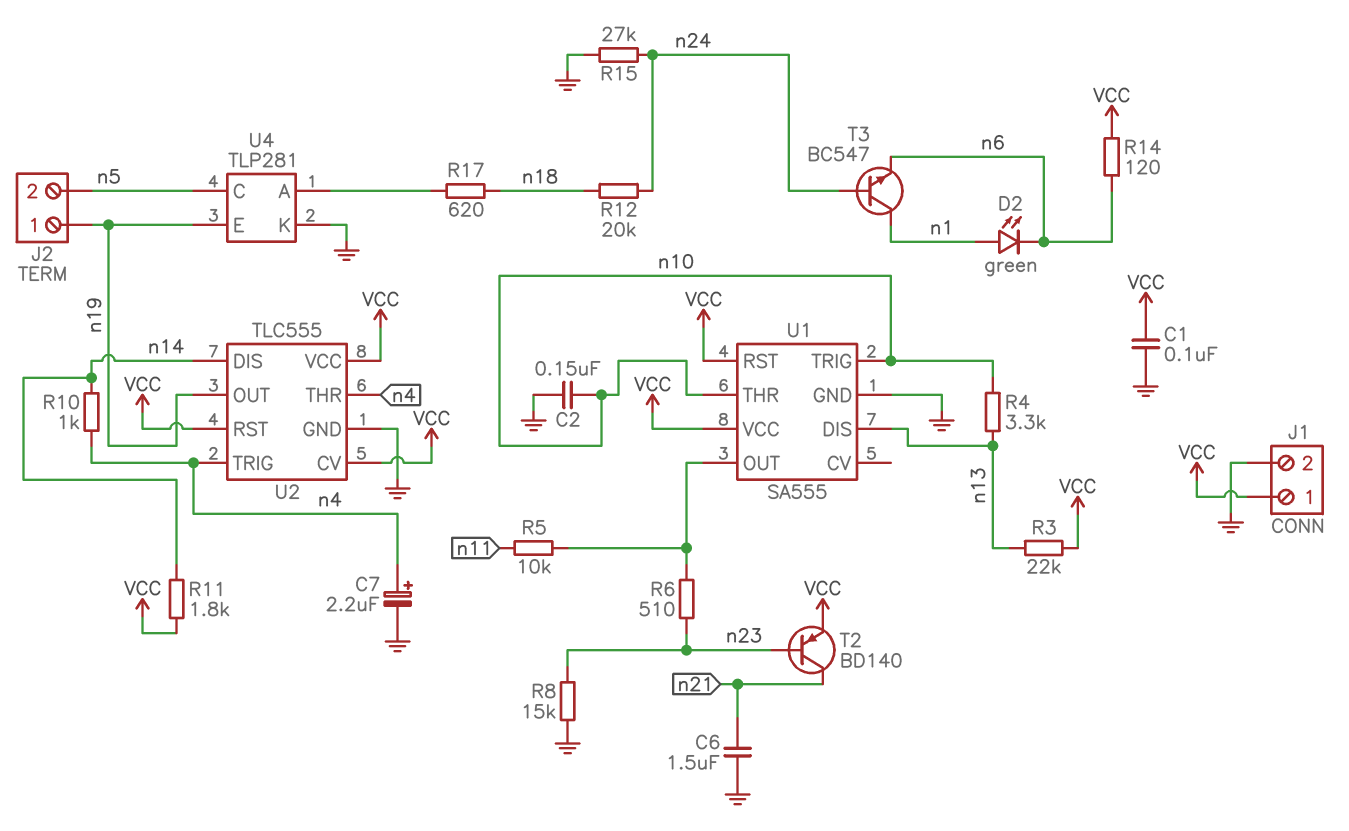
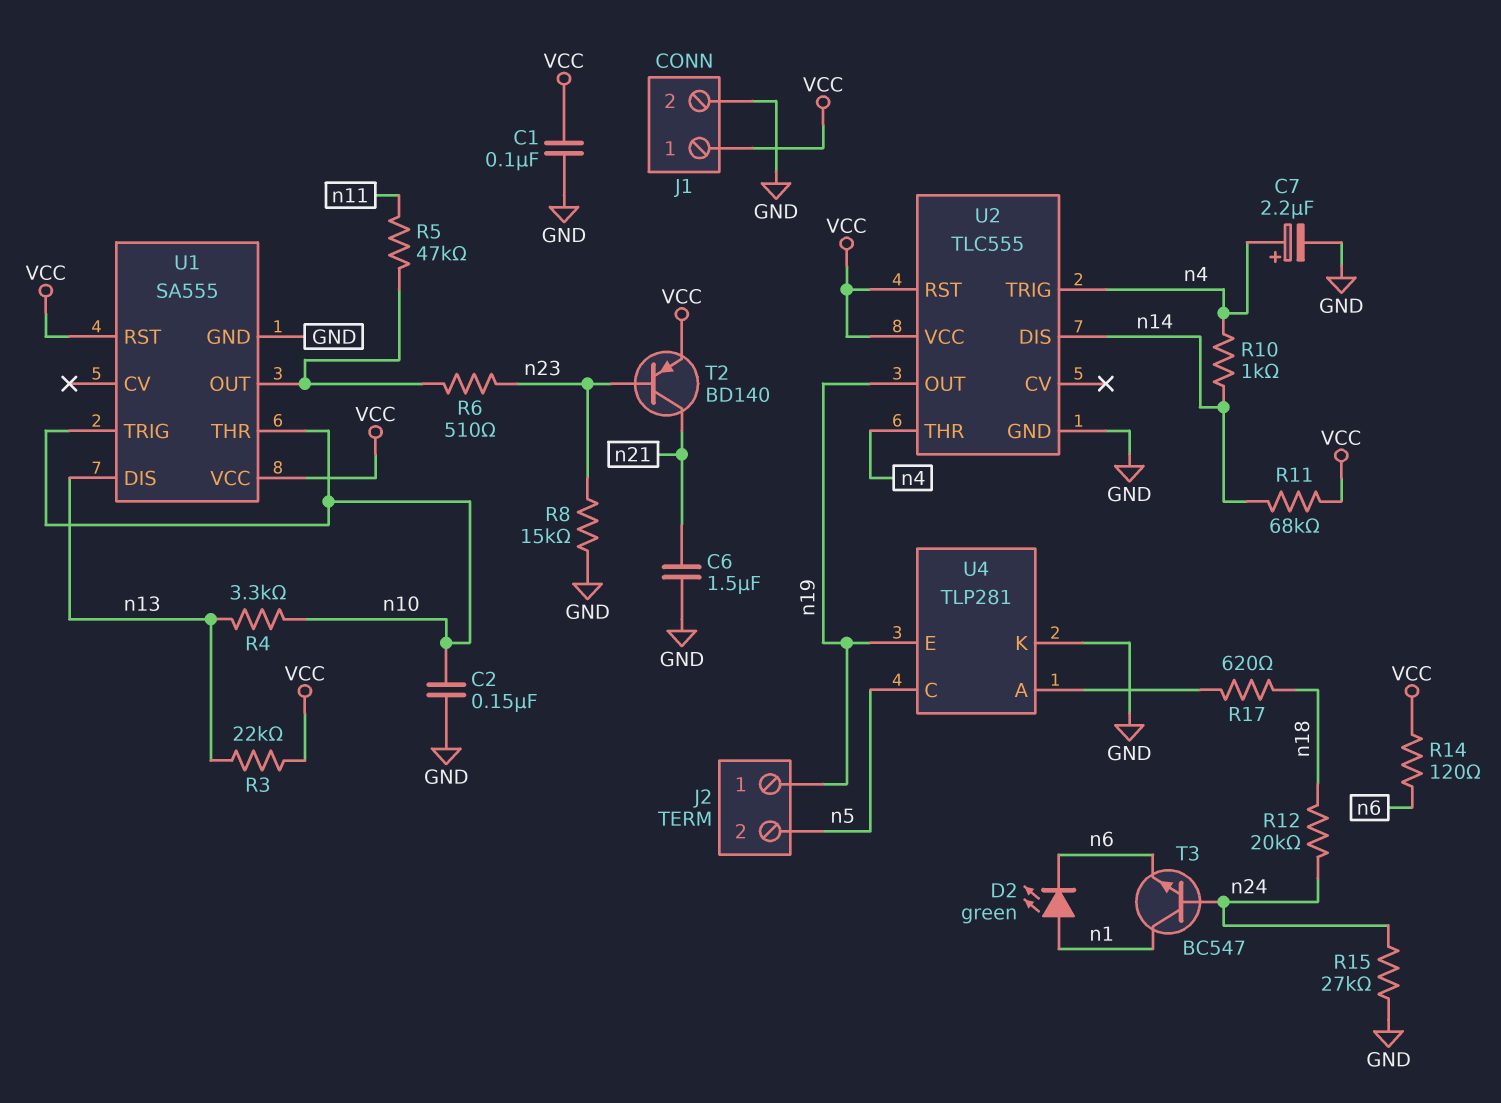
R5: 10k (U1/OUT, n11) -> 47k (U1/OUT, n11)
R11: 1.8k (VCC, n14) -> 68k (VCC, n14)
U2 pin CV: VCC -> none

